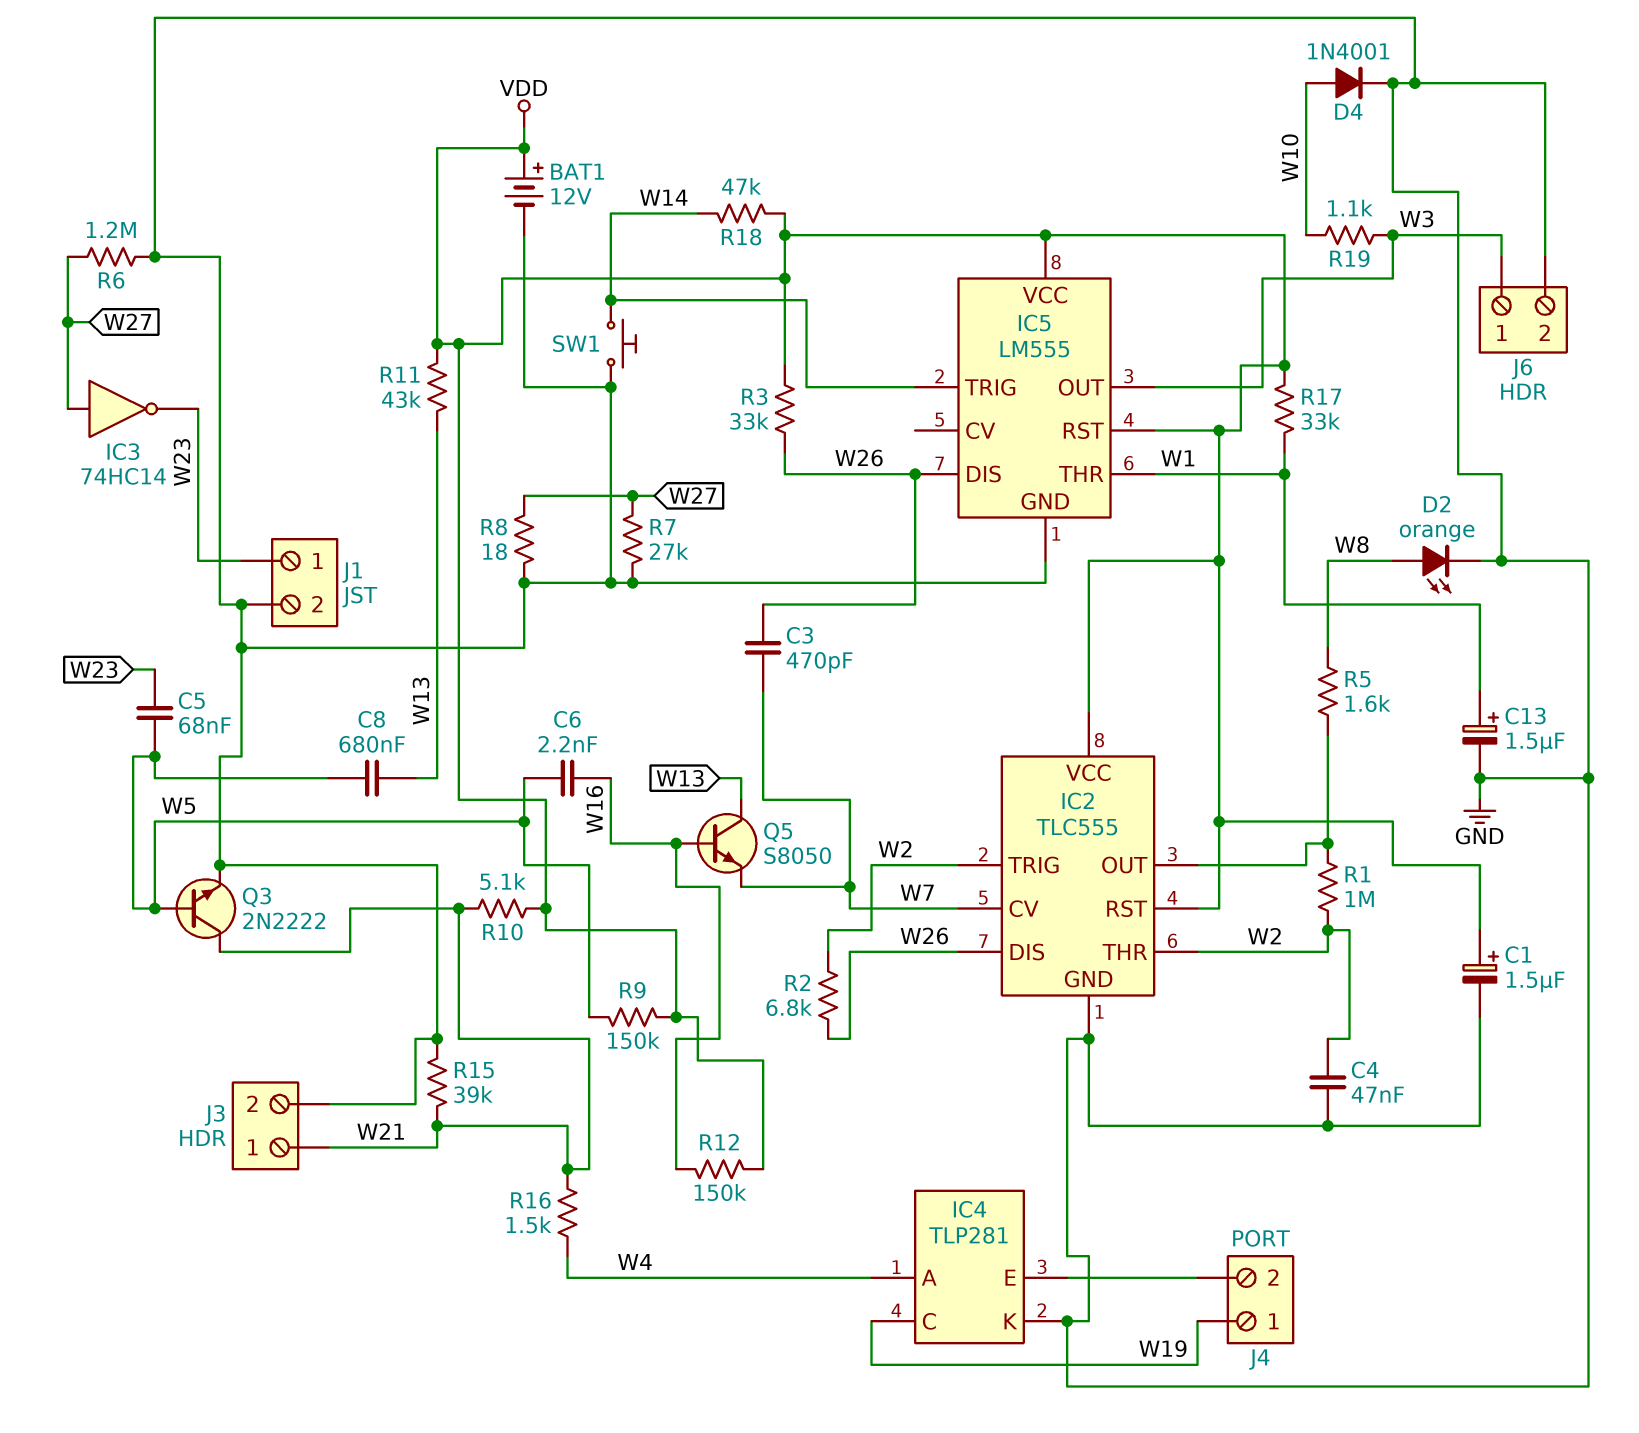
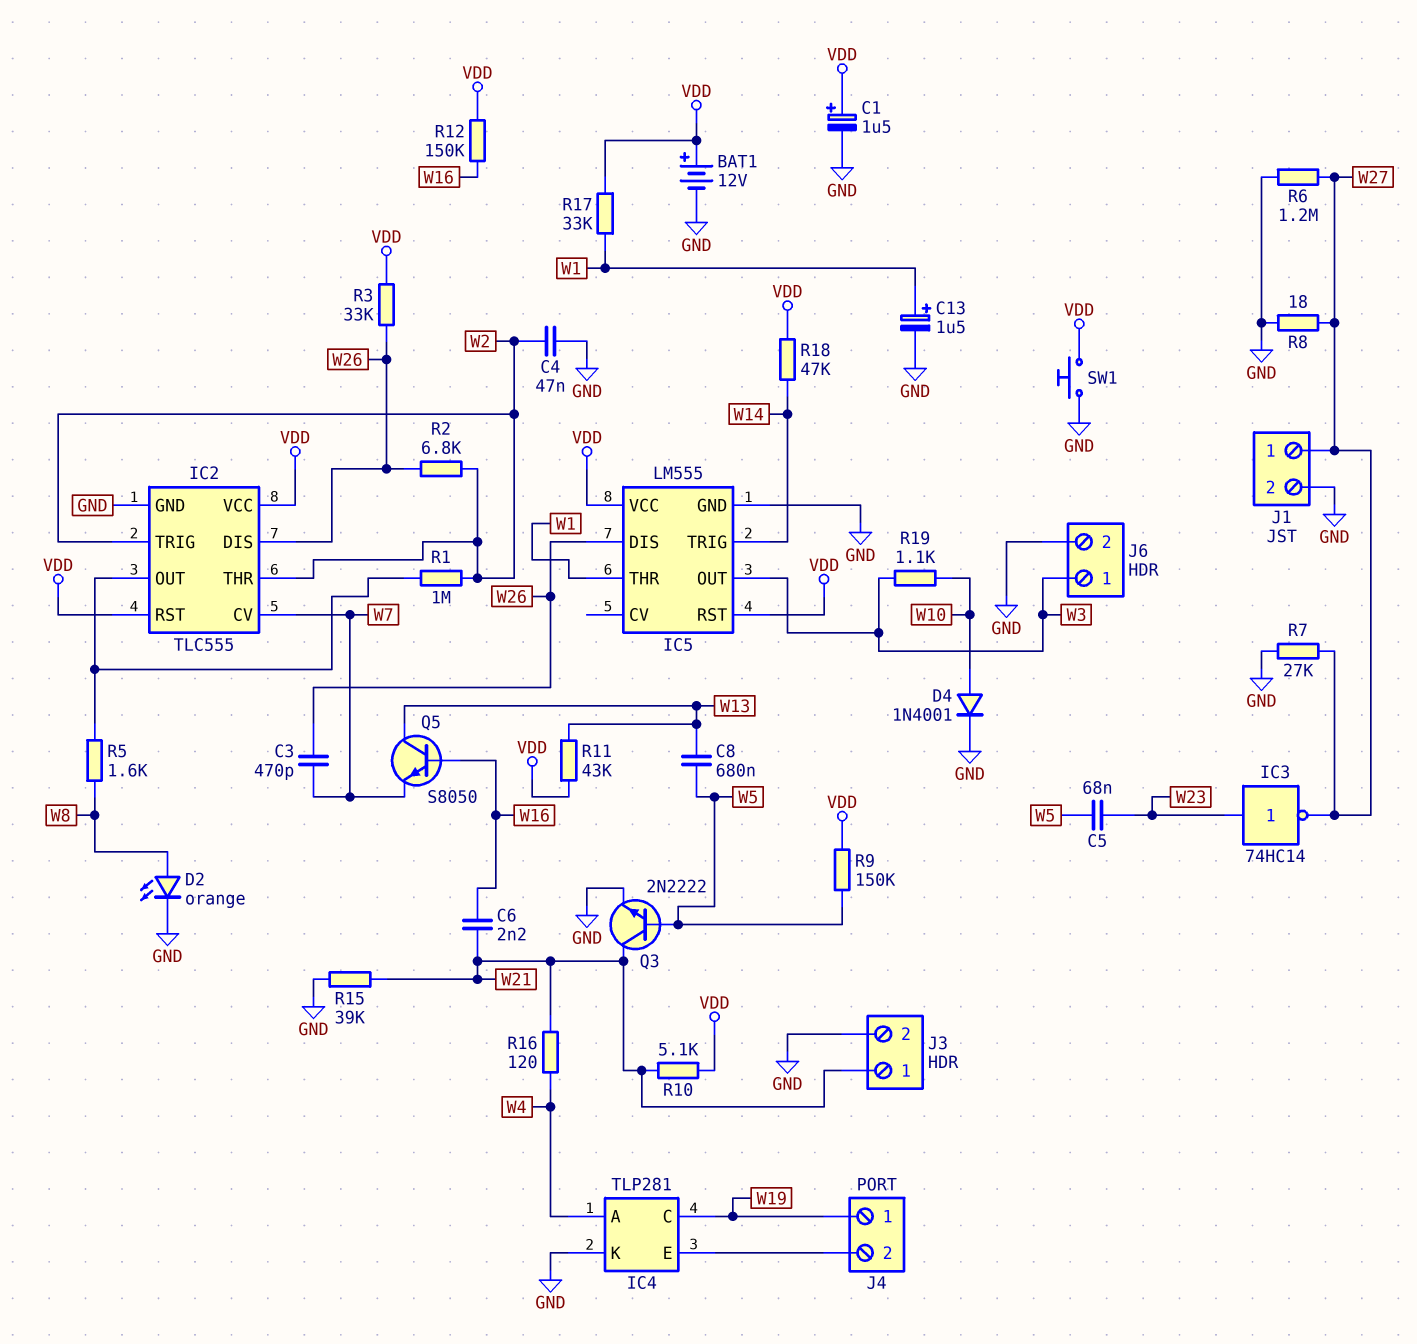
C6: 2.2nF (W5, W16) -> 2.2nF (W16, W21)
IC3: NOT 74HC14 (in W27, out W23) -> NOT 74HC14 (in W23, out W27)
J1 pin 1: W23 -> W27
R16: 1.5k (W4, W21) -> 120 (W4, W21)
SW1: button (GND, W14) -> button (GND, VDD)

